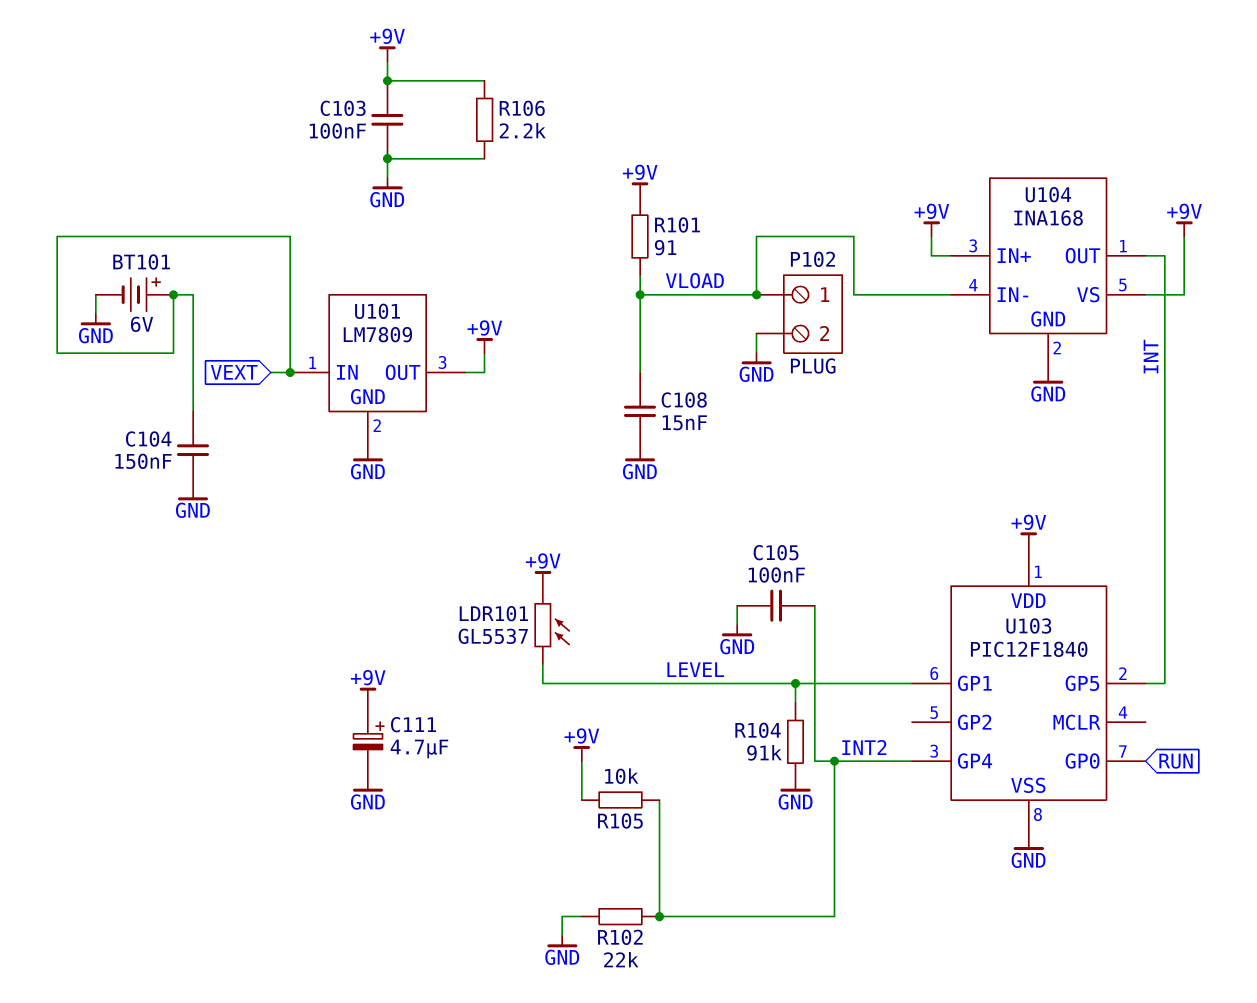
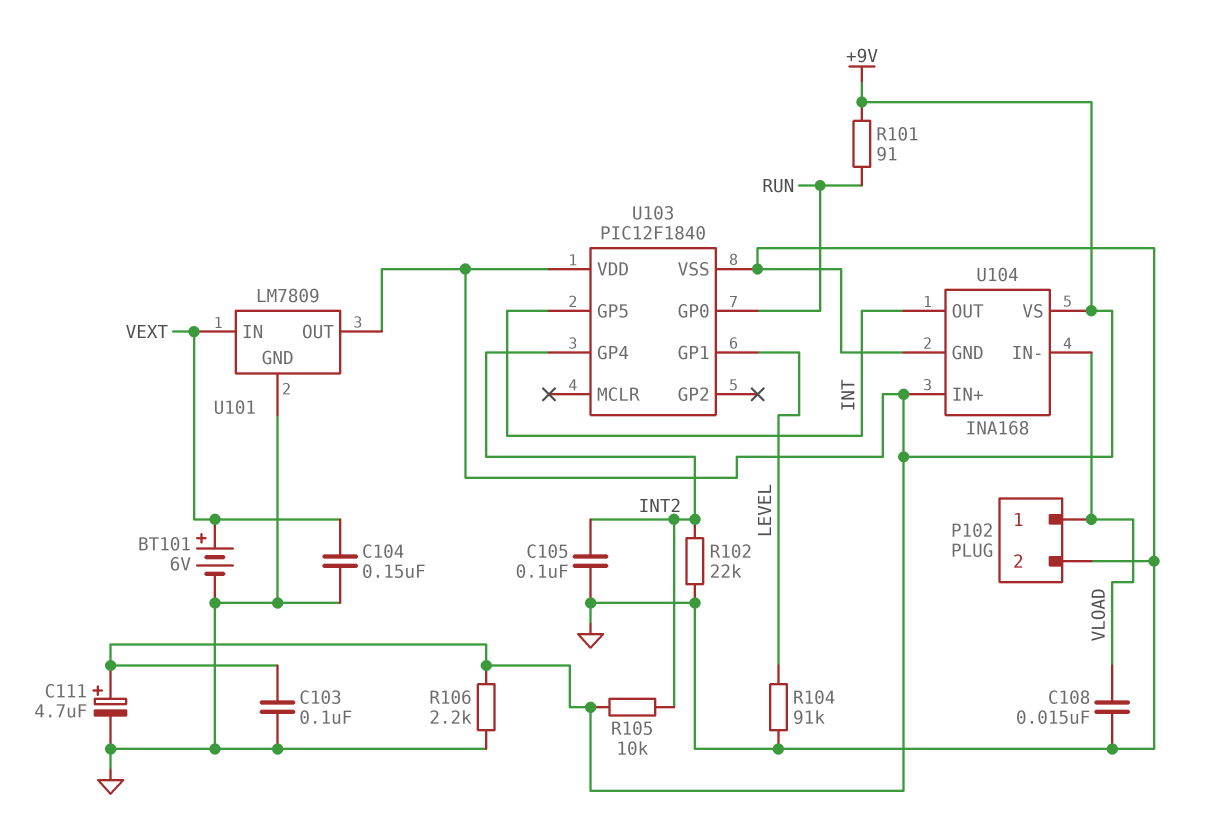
LDR101: GL5537 (+9V, LEVEL) -> none
R101: 91 (+9V, VLOAD) -> 91 (+9V, RUN)

